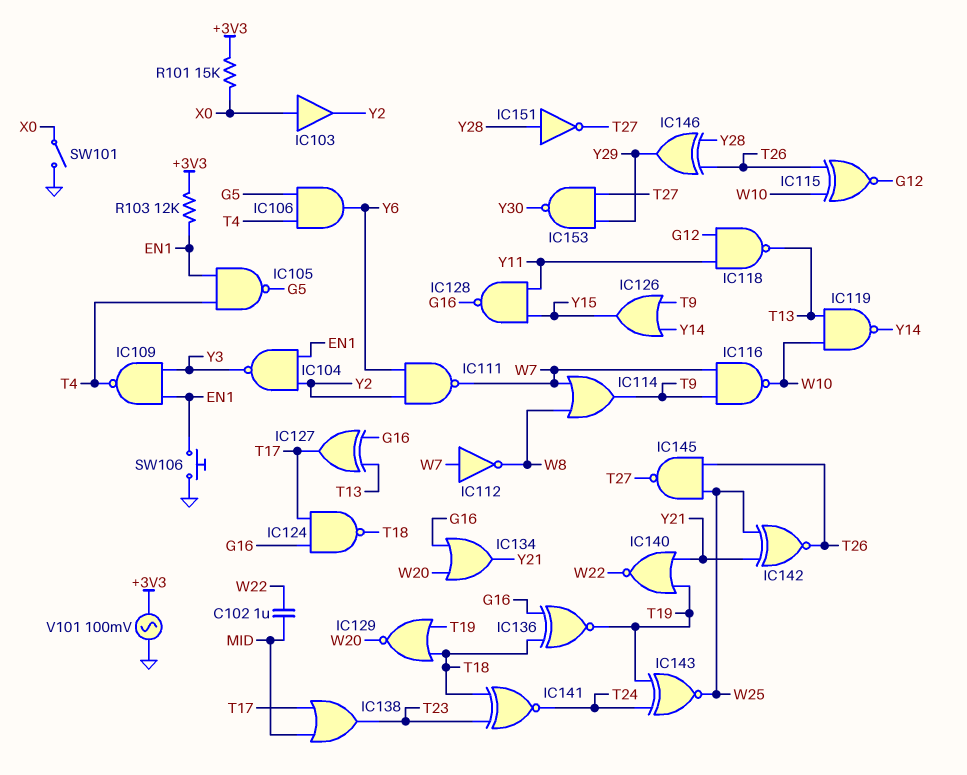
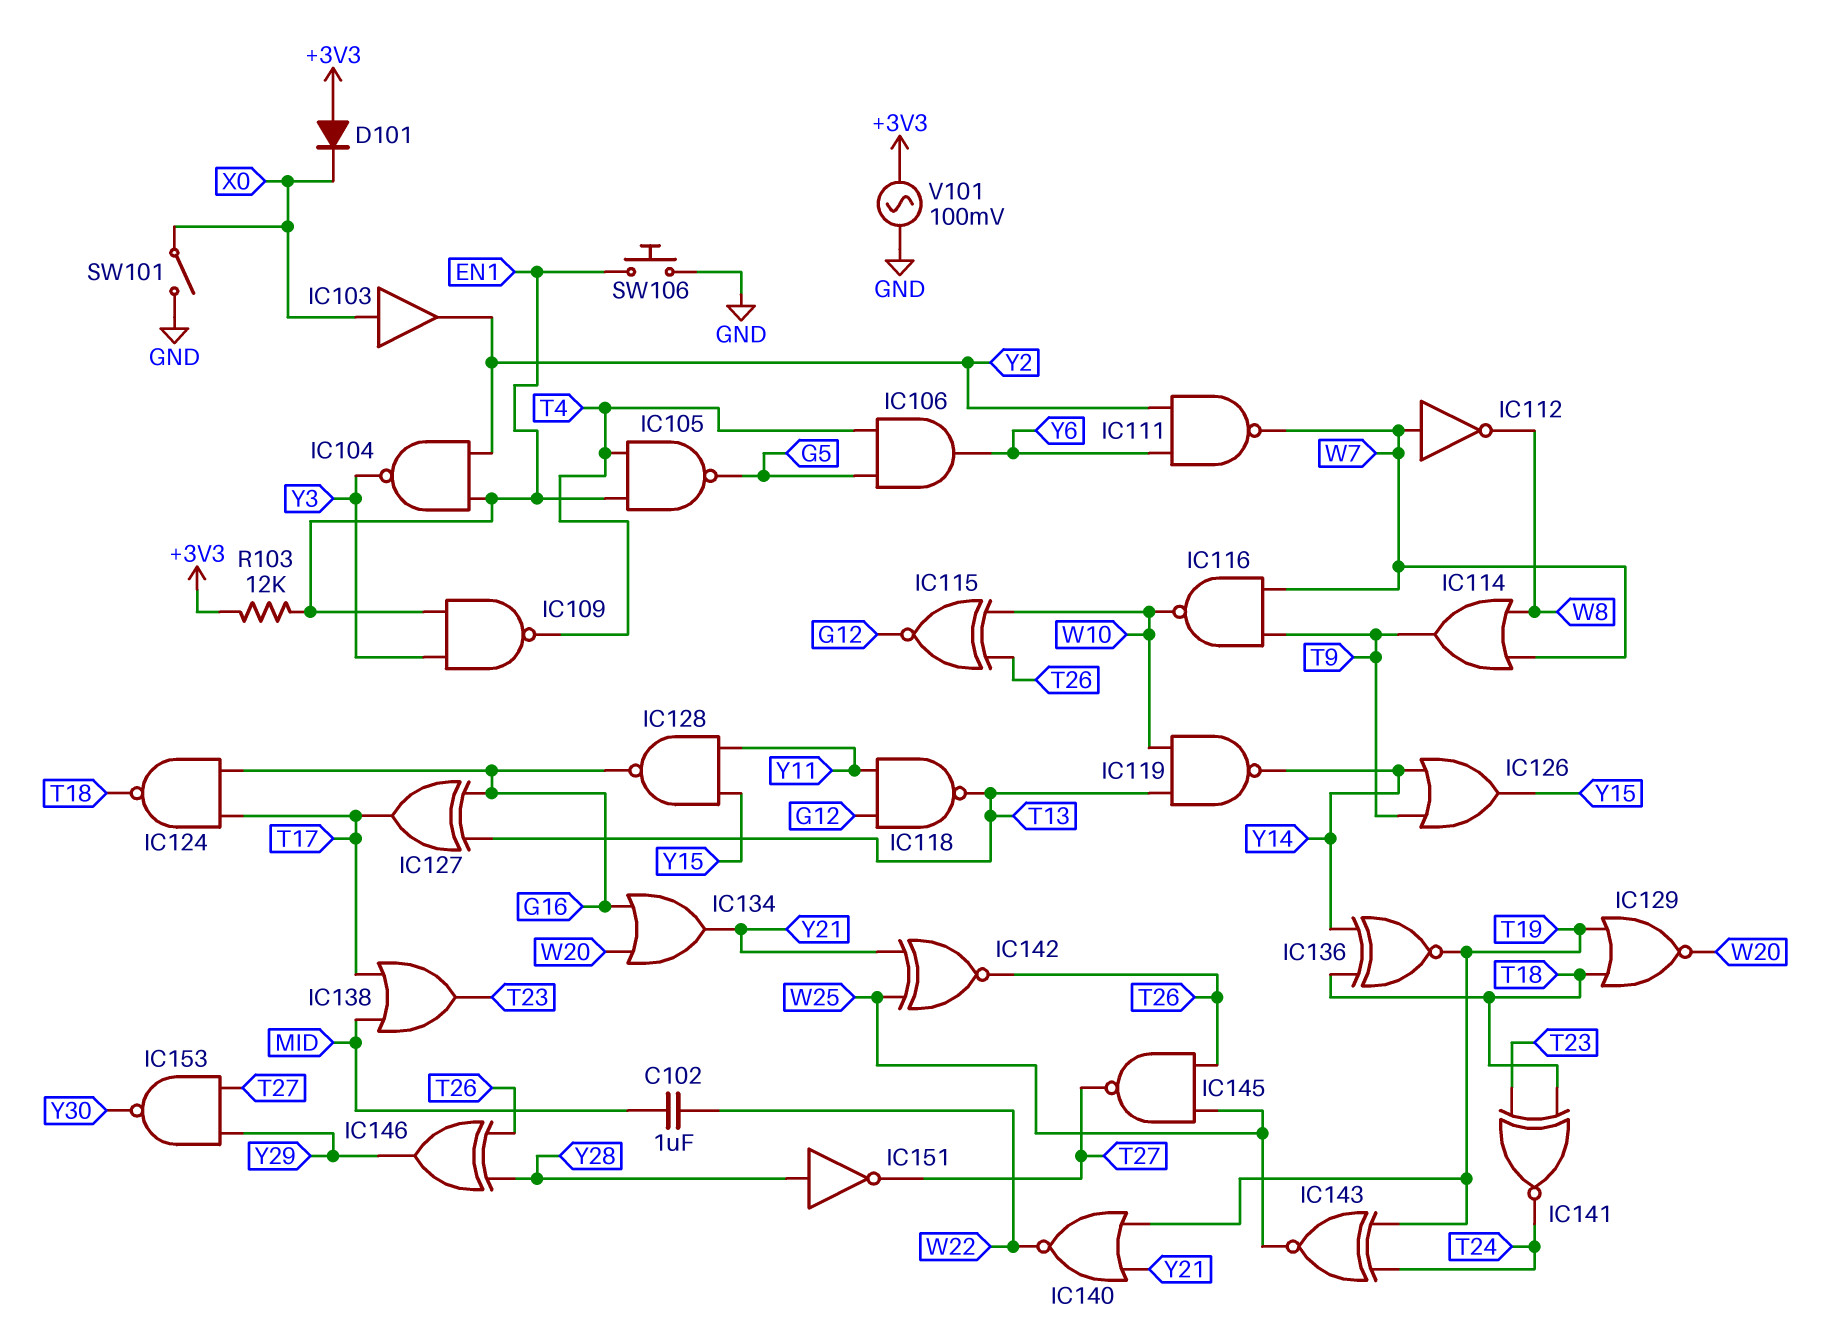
D101: none -> diode (A +3V3, K X0)
IC136: XNOR (in G16, in T18, out T19) -> XNOR (in T18, in Y14, out T19)
R101: 15k (+3V3, X0) -> none

